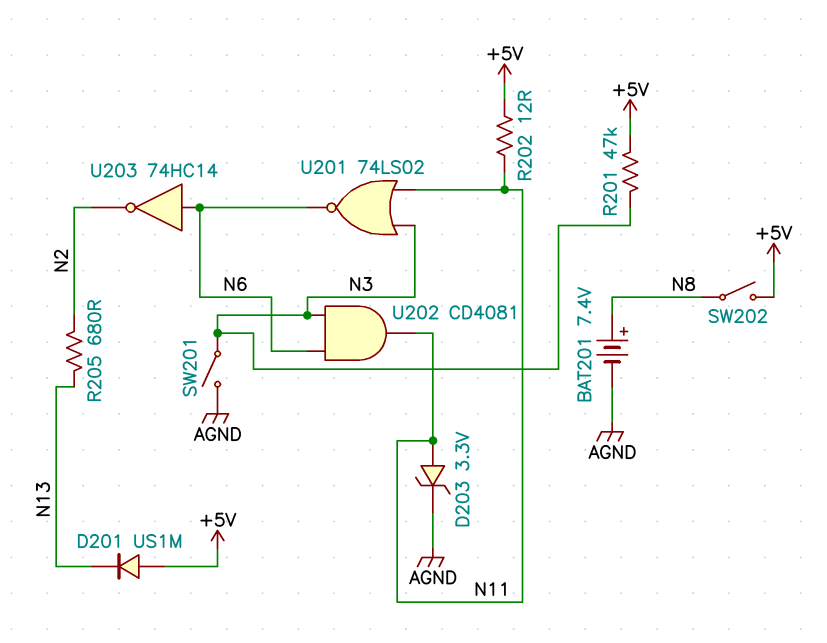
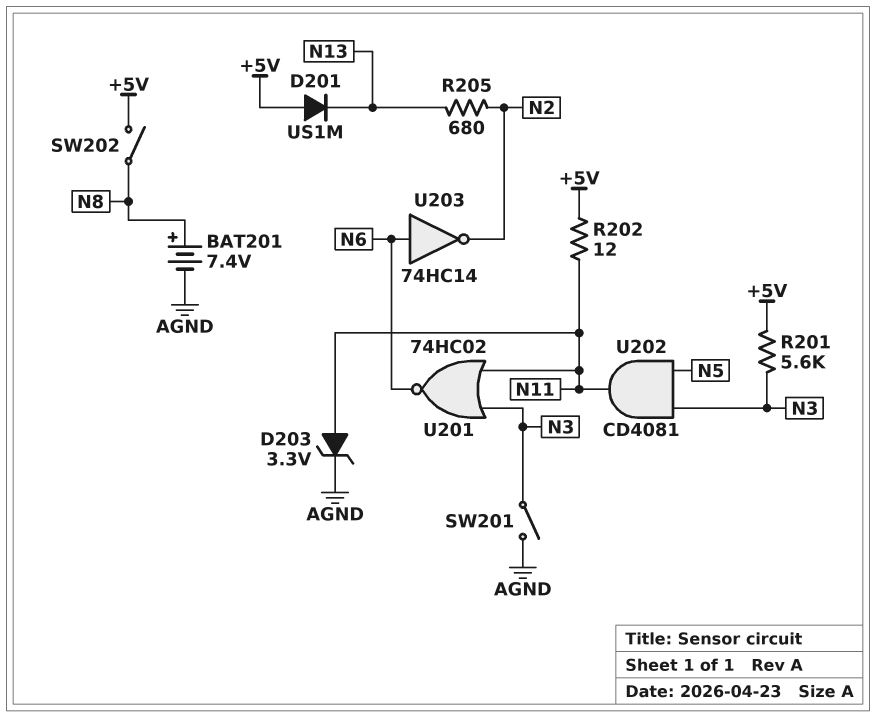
R201: 47k (+5V, N3) -> 5.6k (+5V, N3)
U201: NOR 74LS02 (in N3, in N11, out N6) -> NOR 74HC02 (in N3, in N11, out N6)
U202: AND CD4081 (in N3, in N6, out N11) -> AND CD4081 (in N3, in N5, out N11)

